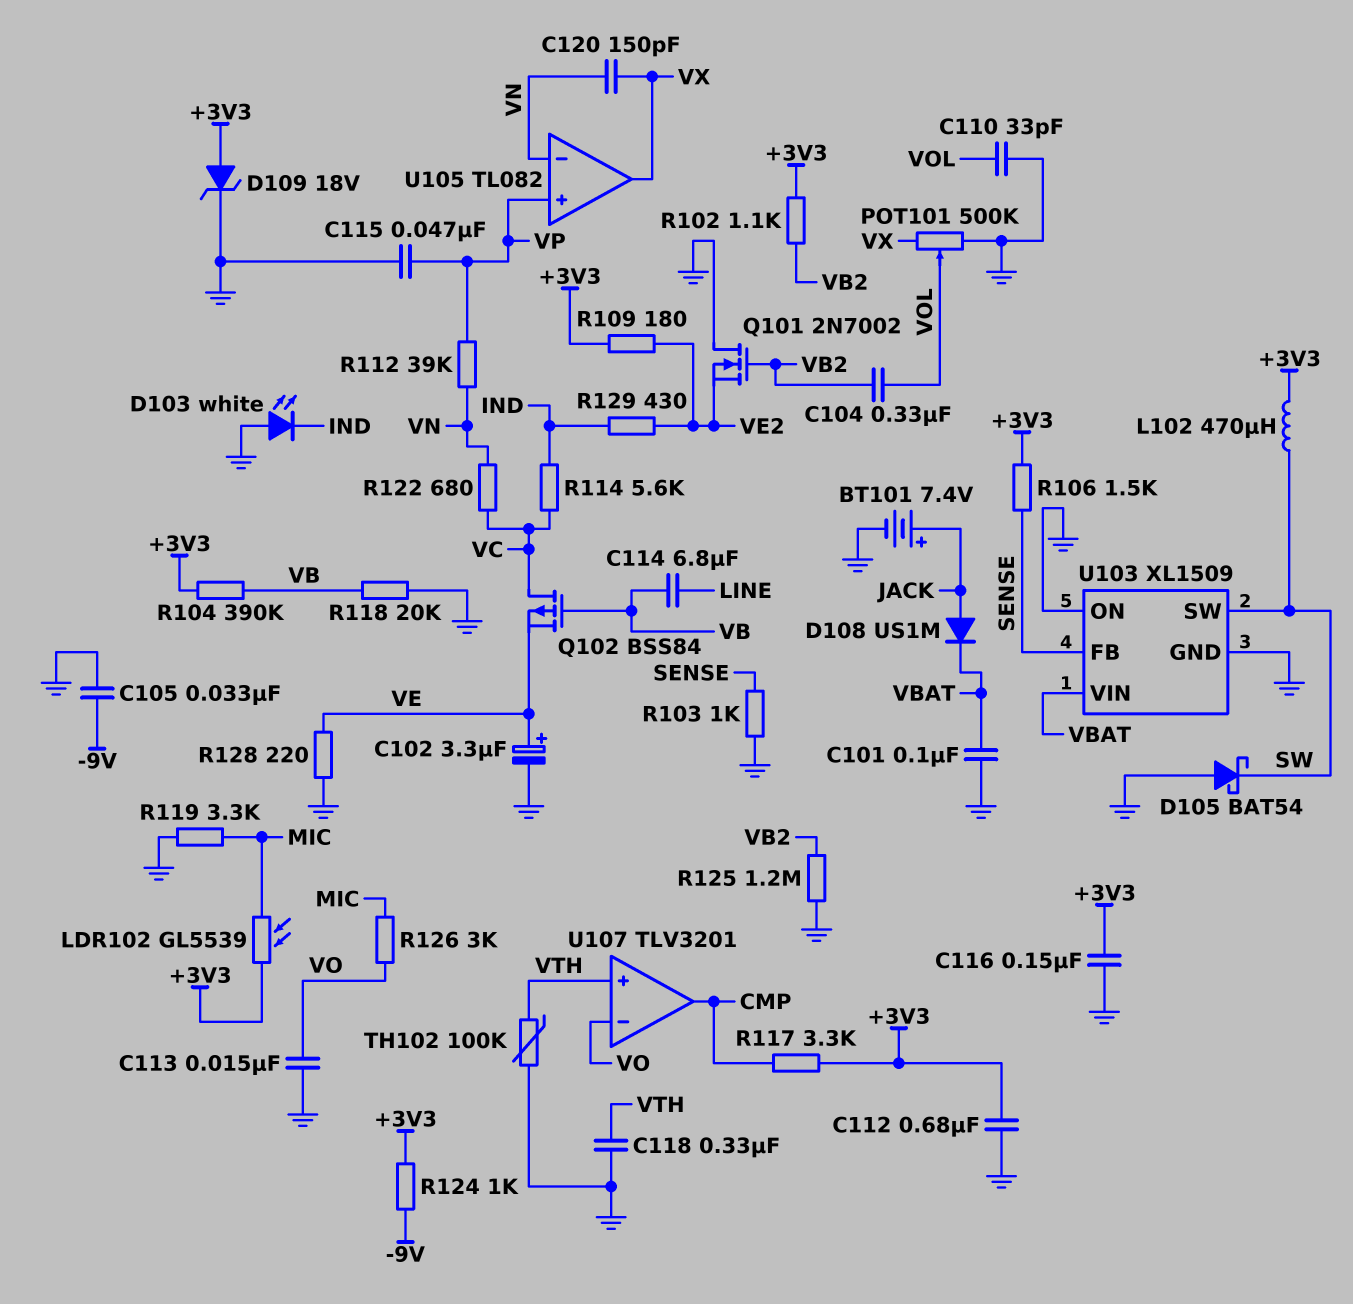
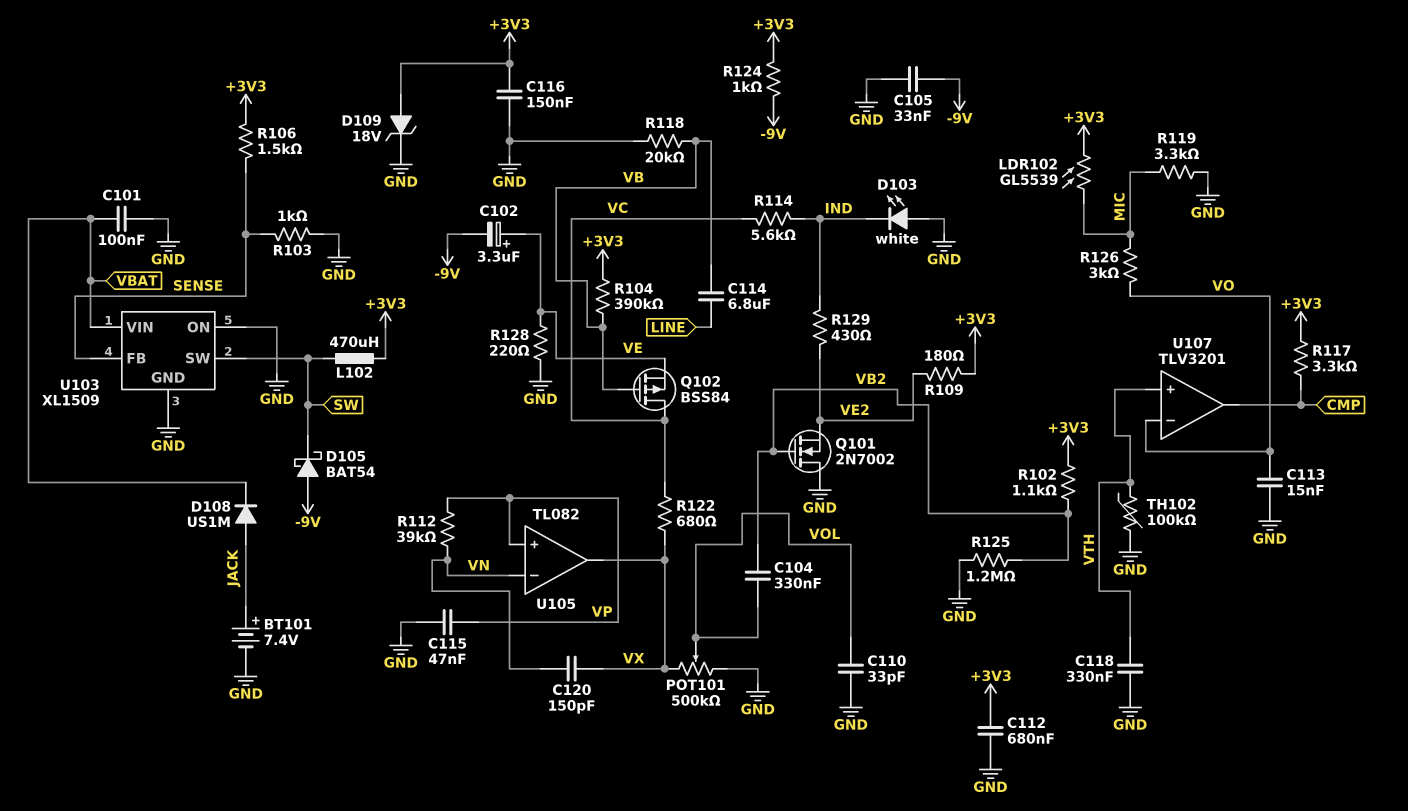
C102: 3.3uF (plus VE, minus GND) -> 3.3uF (plus VE, minus -9V)
D105: schottky BAT54 (A GND, K SW) -> schottky BAT54 (A -9V, K SW)
R122: 680 (VC, VN) -> 680 (VC, VX)

